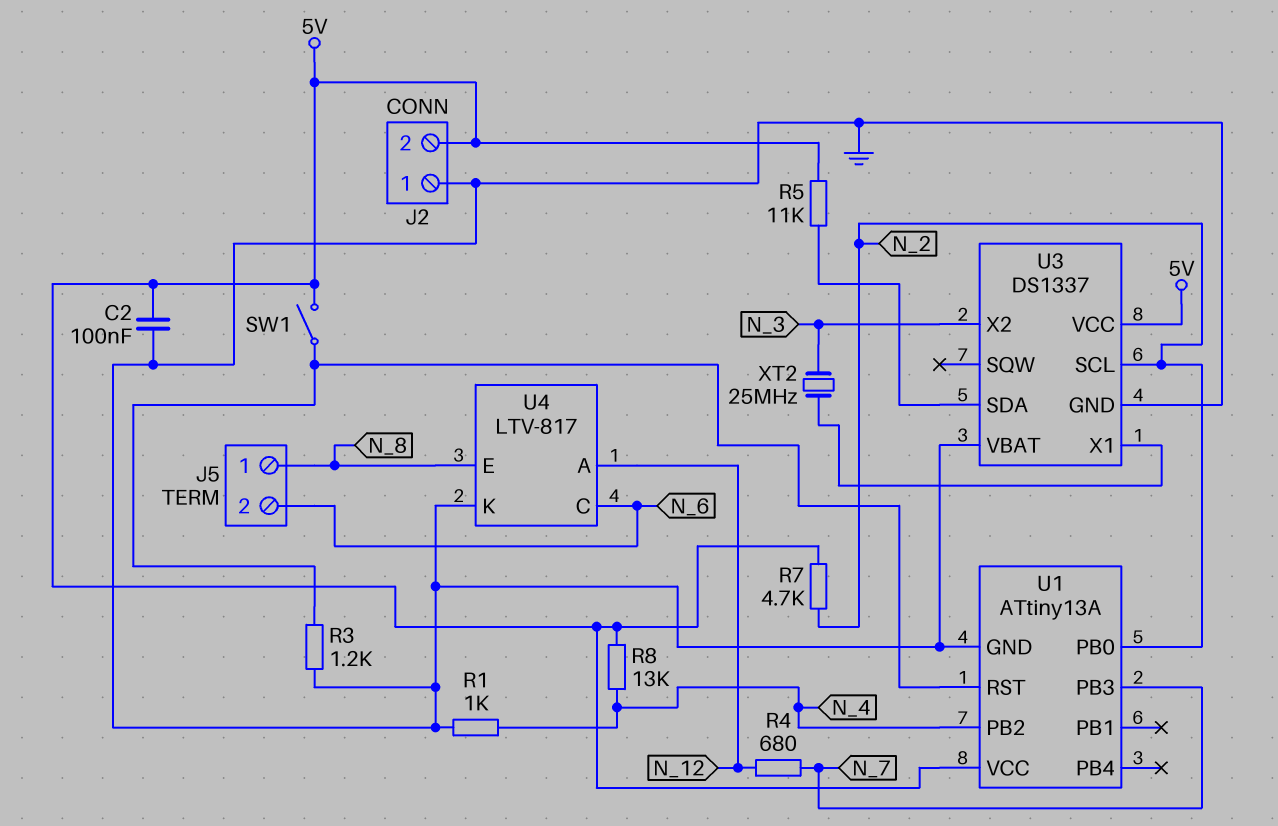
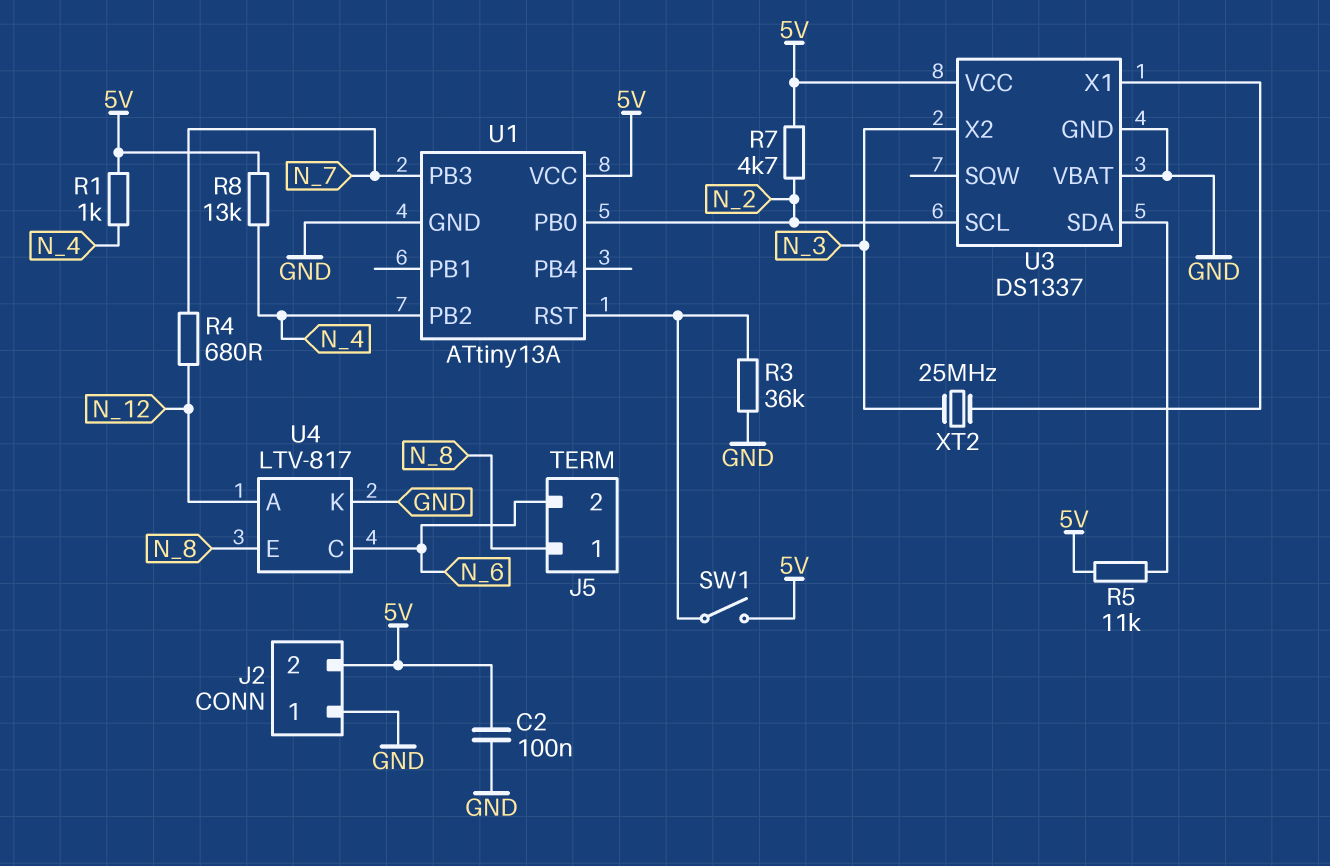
R1: 1k (GND, N_4) -> 1k (5V, N_4)
R3: 1.2k (GND, U1/RST) -> 36k (GND, U1/RST)

